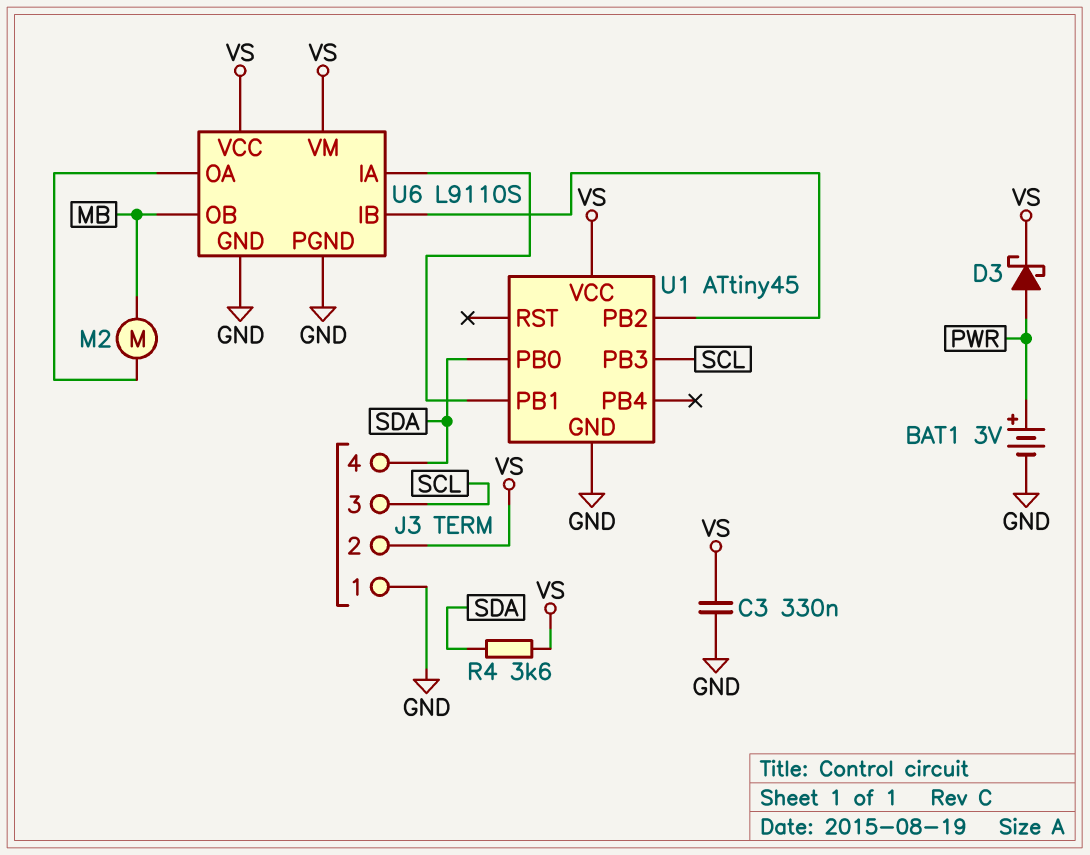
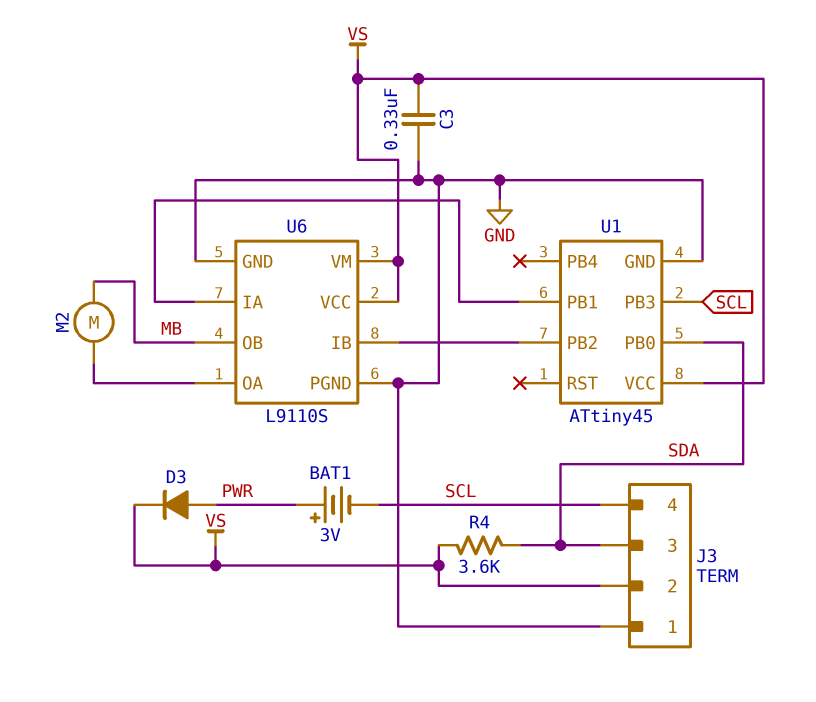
BAT1: 3V (plus PWR, minus GND) -> 3V (plus PWR, minus SCL)
D3: schottky (A PWR, K VS) -> diode (A PWR, K VS)
J3 pin 3: SCL -> SDA
J3 pin 4: SDA -> SCL

